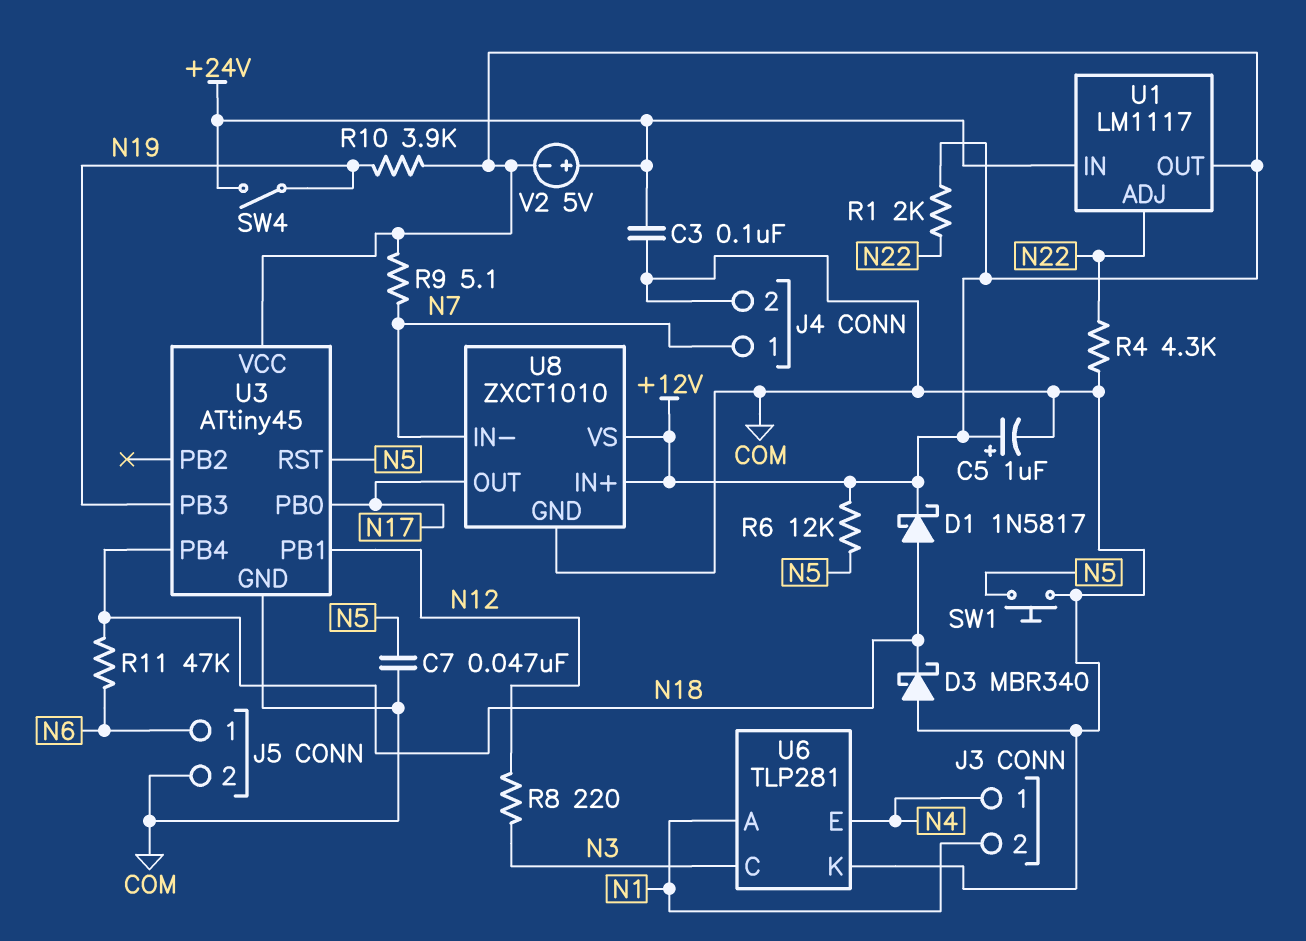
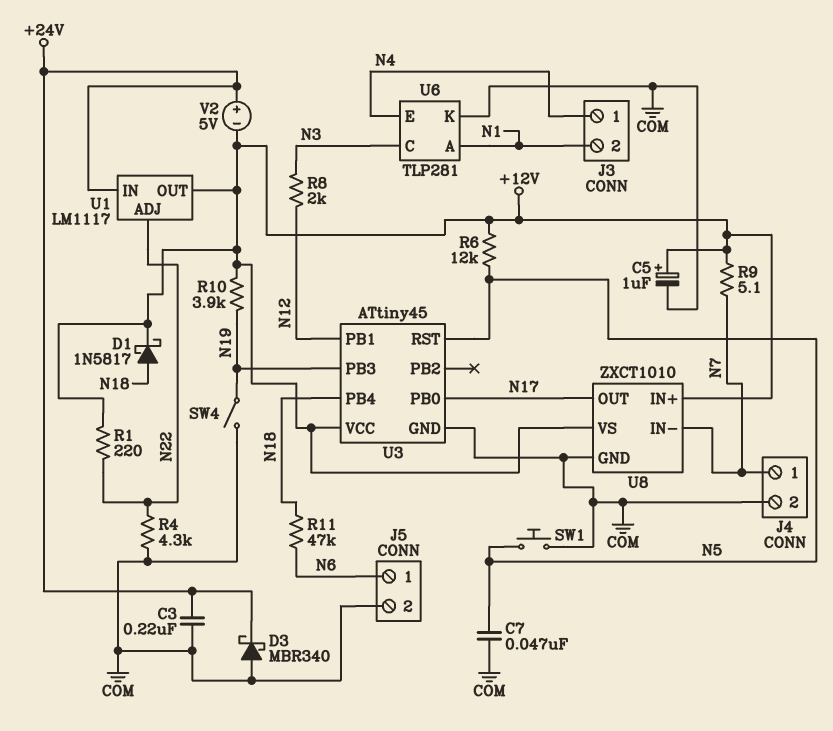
C3: 100nF (+24V, COM) -> 220nF (+24V, COM)
D3: schottky MBR340 (A COM, K N18) -> schottky MBR340 (A COM, K +24V)
R1: 2k (+12V, N22) -> 220 (+12V, N22)
R8: 220 (N3, N12) -> 2k (N3, N12)
SW4: switch (+24V, N19) -> switch (COM, N19)

